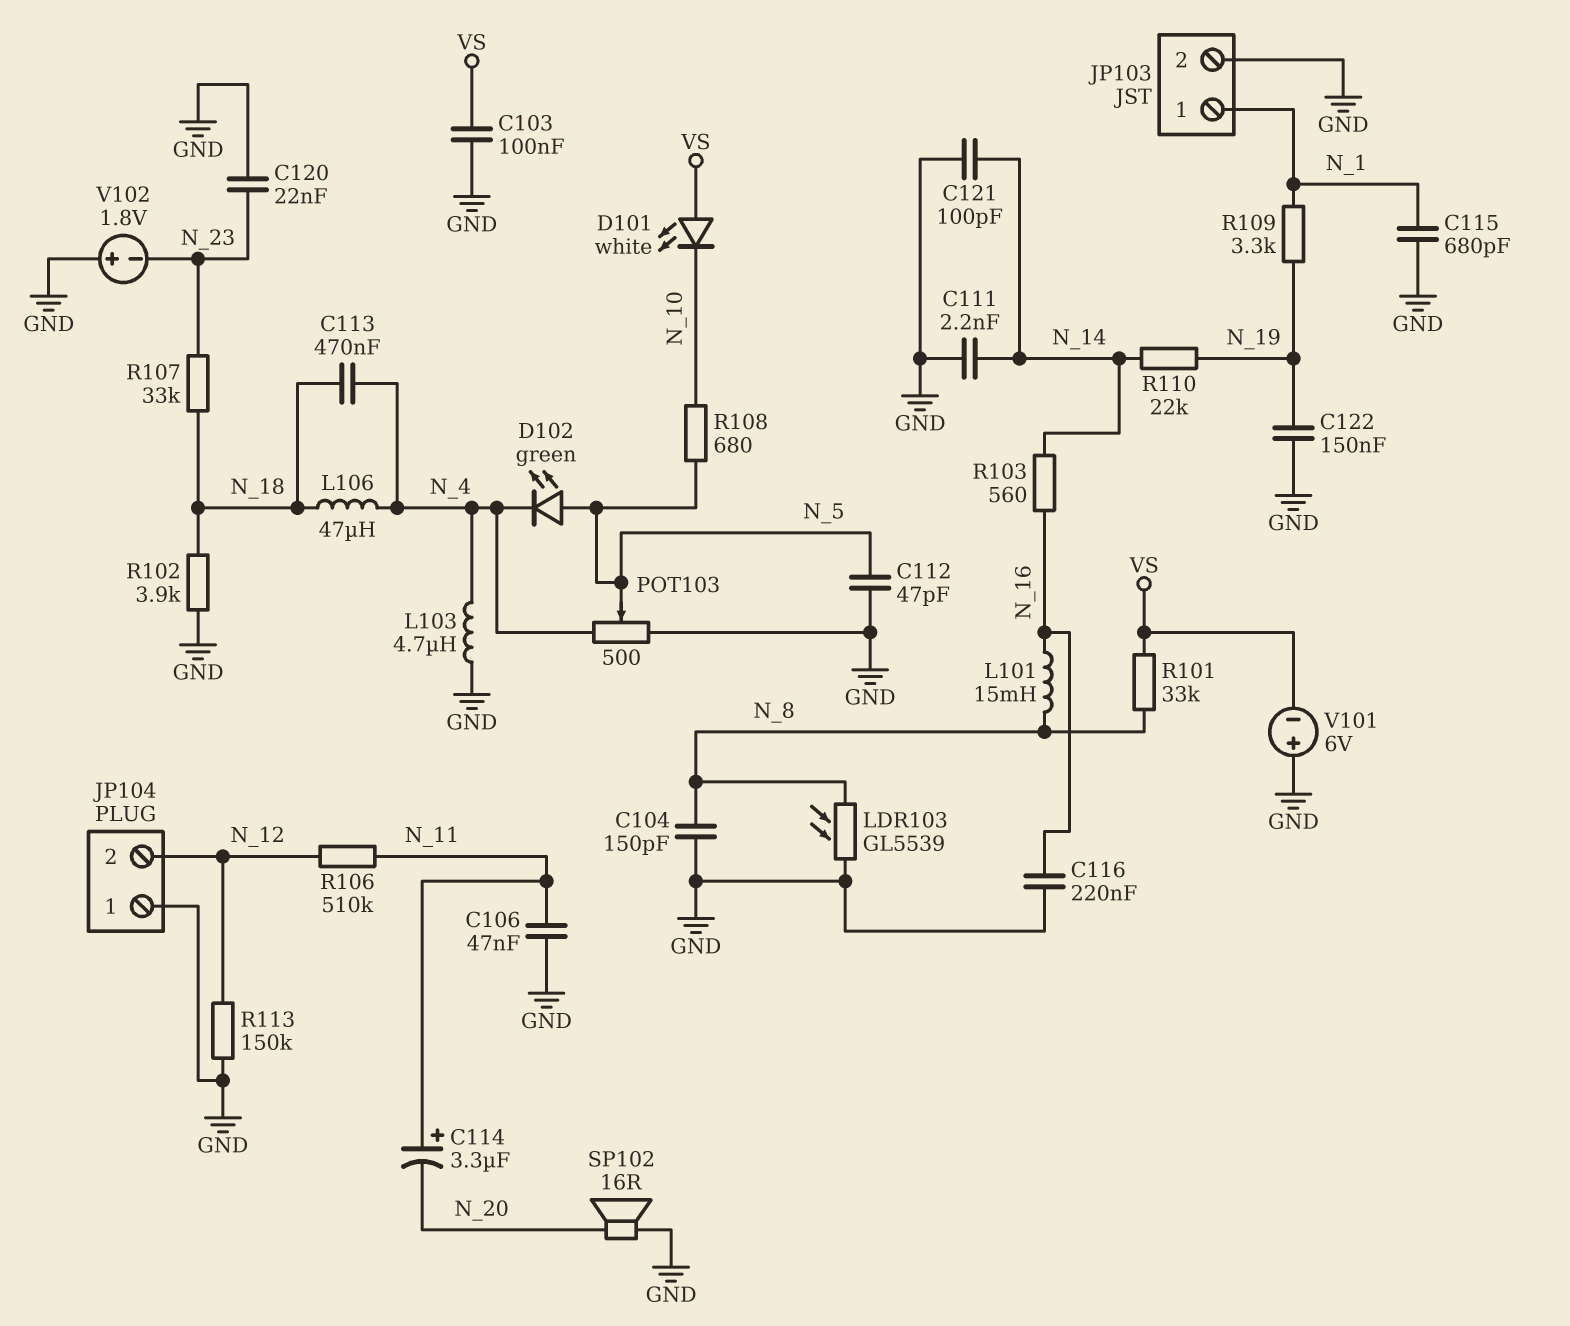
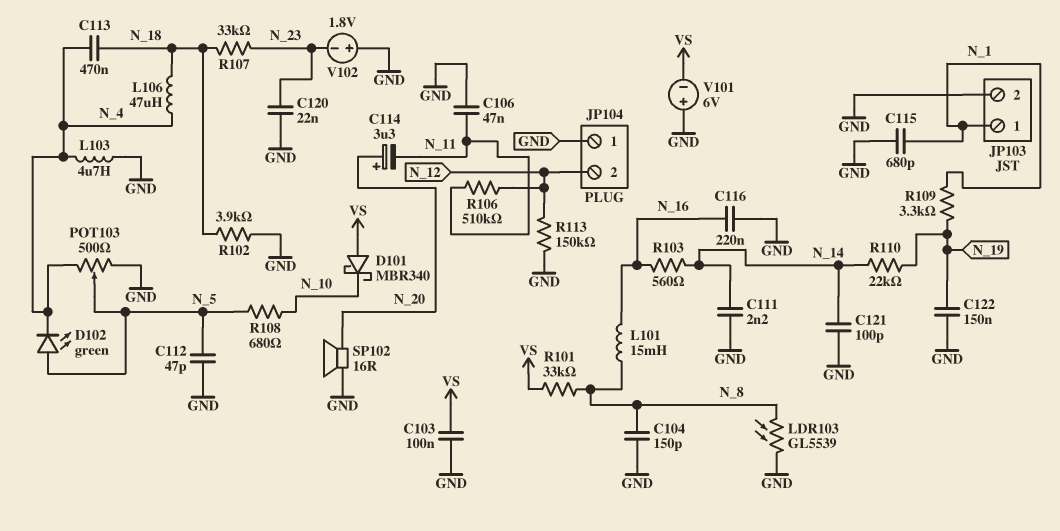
C114: 3.3uF (plus N_11, minus N_20) -> 3.3uF (plus N_20, minus N_11)
D101: LED white (A VS, K N_10) -> schottky MBR340 (A VS, K N_10)

